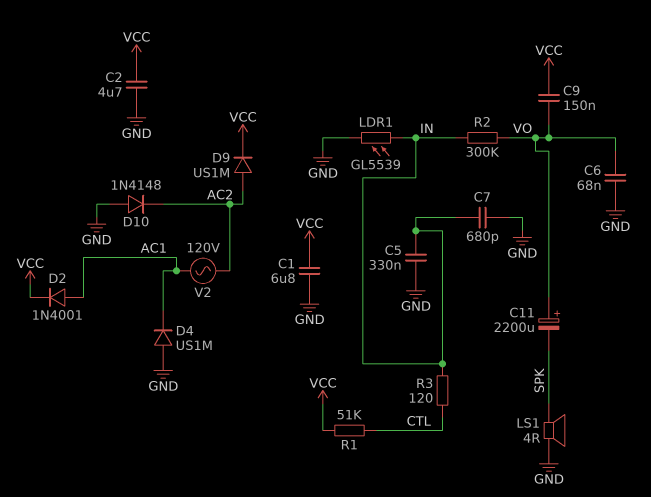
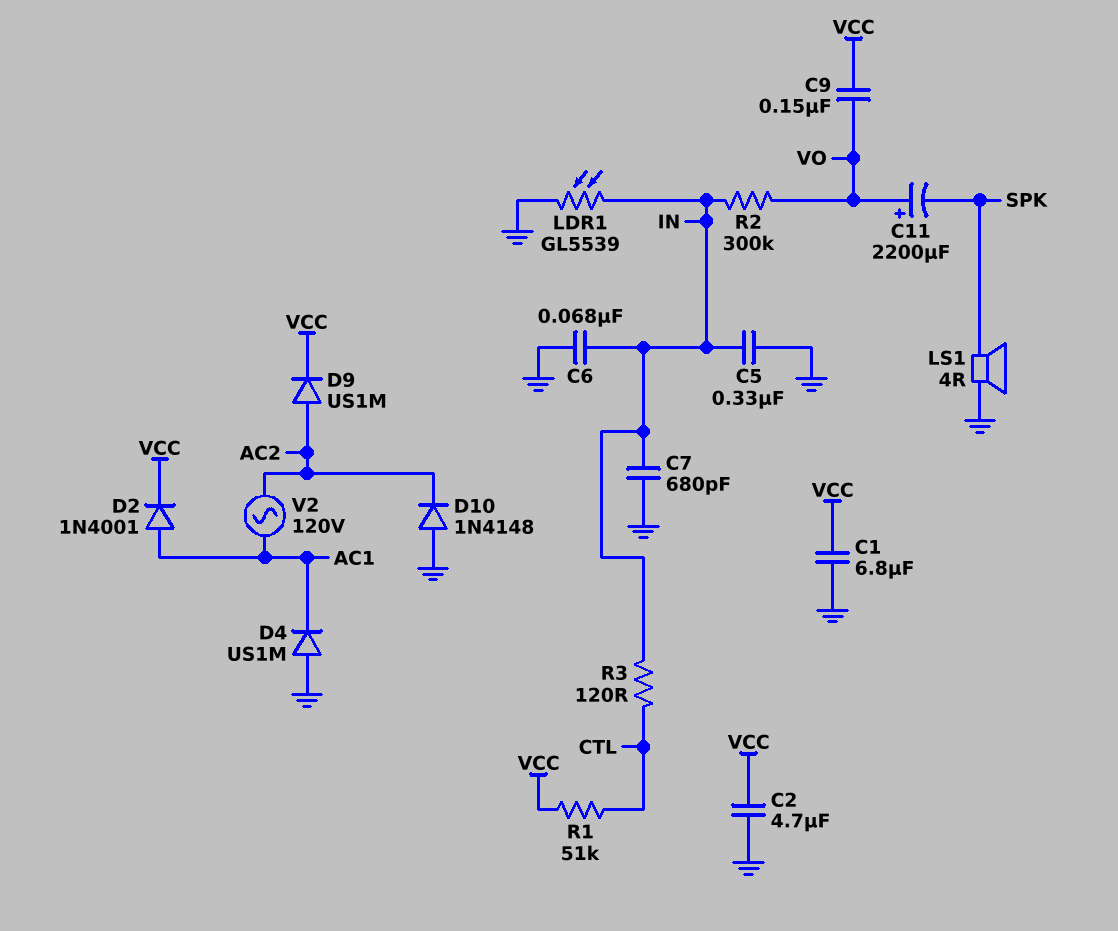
C6: 68nF (GND, VO) -> 68nF (GND, IN)

